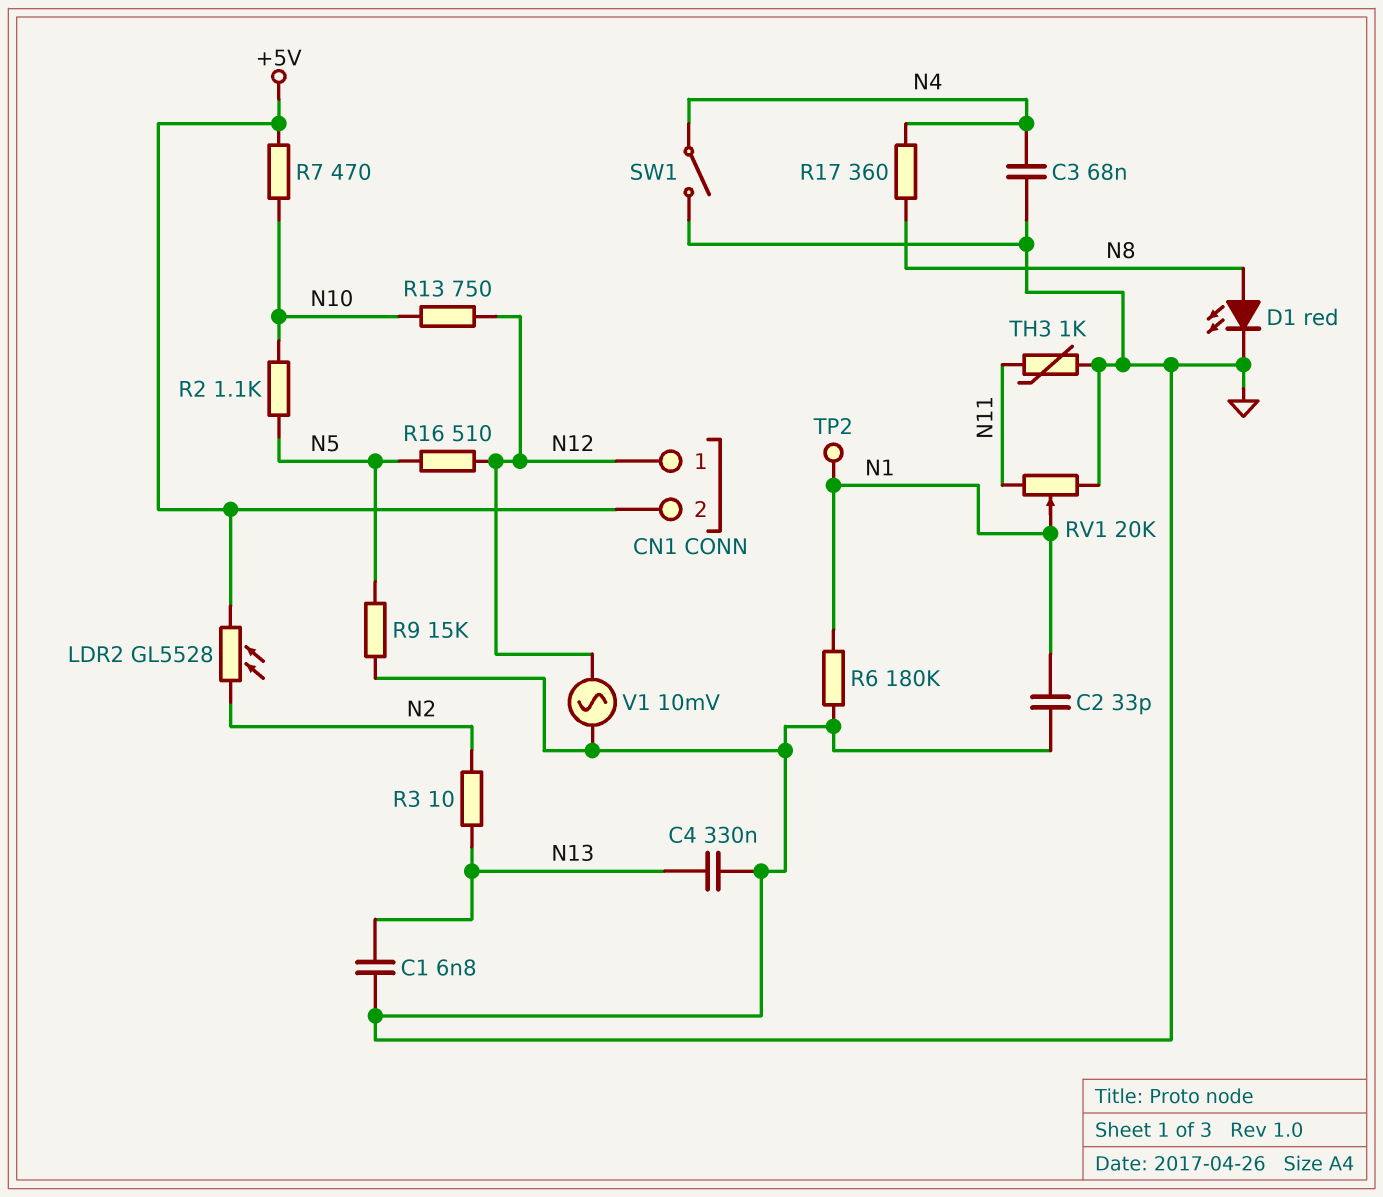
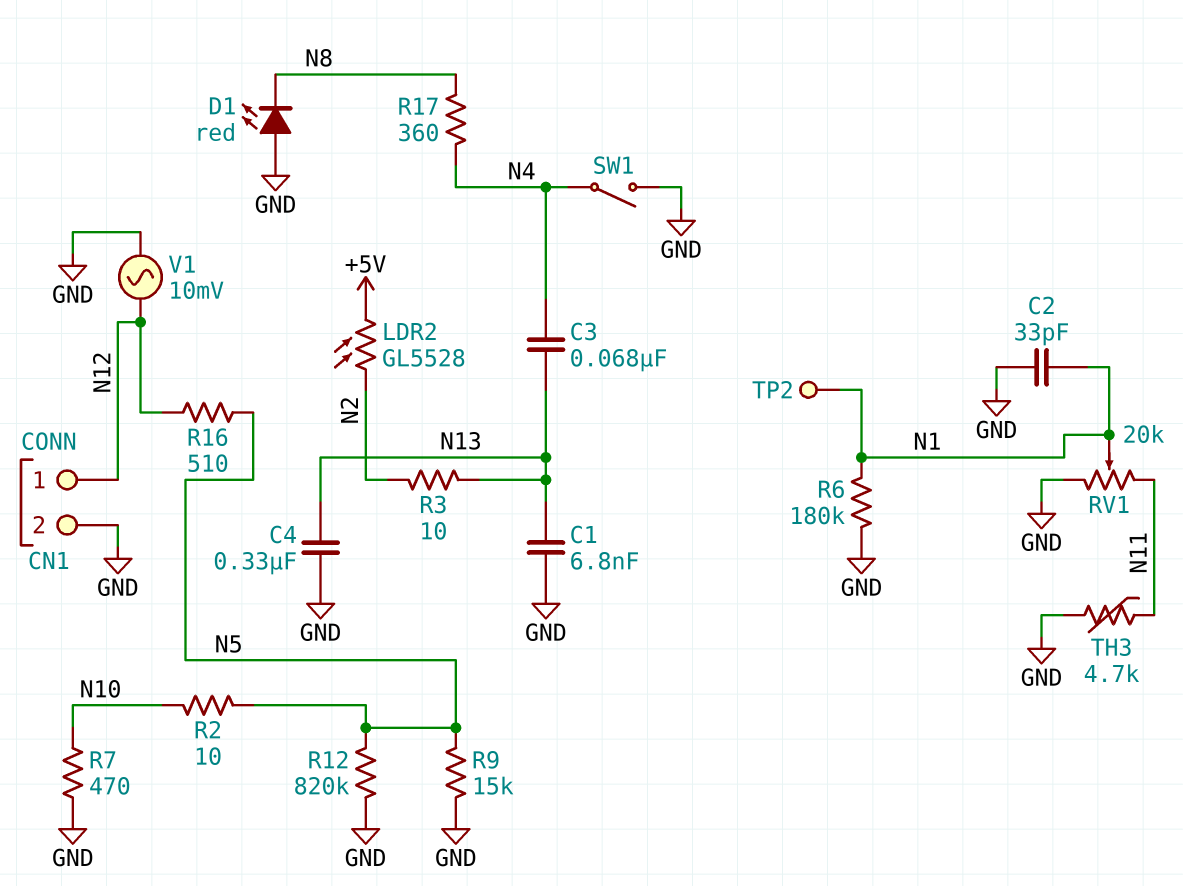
C3: 68nF (GND, N4) -> 68nF (N4, N13)
CN1 pin 2: +5V -> GND
D1: LED red (A N8, K GND) -> LED red (A GND, K N8)
R2: 1.1k (N5, N10) -> 10 (N5, N10)
R7: 470 (+5V, N10) -> 470 (GND, N10)
R12: none -> 820k (GND, N5)
R13: 750 (N10, N12) -> none
TH3: 1k (GND, N11) -> 4.7k (GND, N11)

